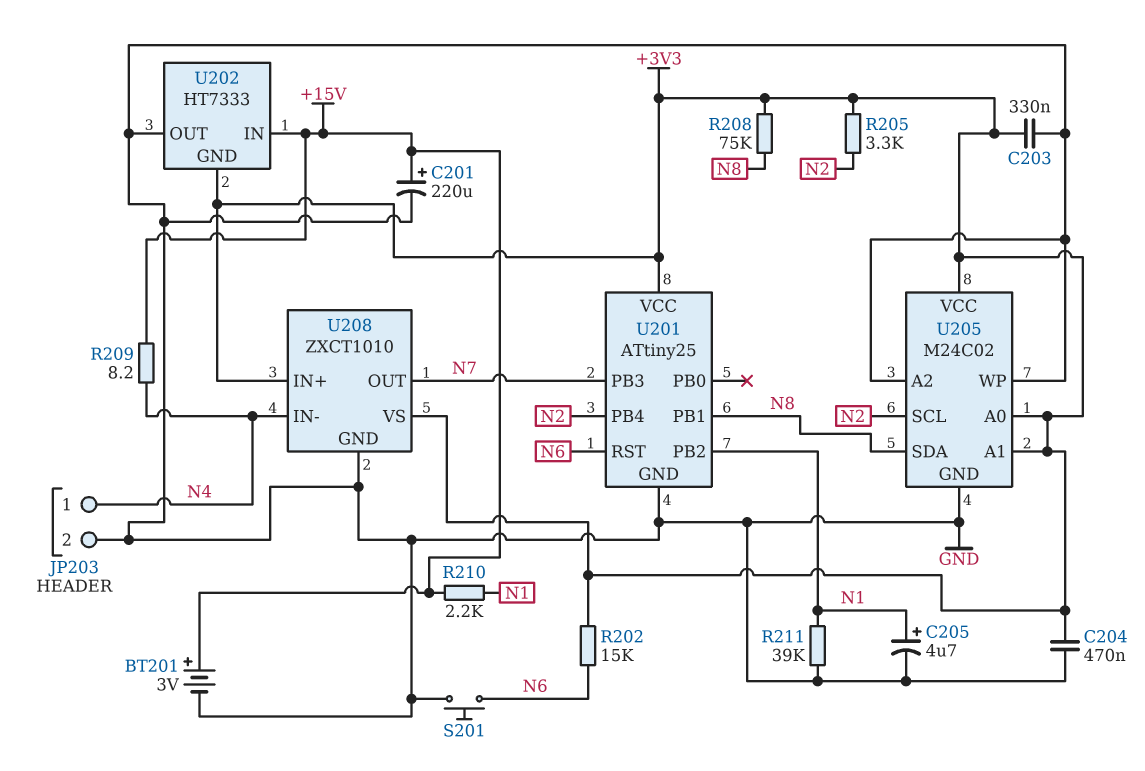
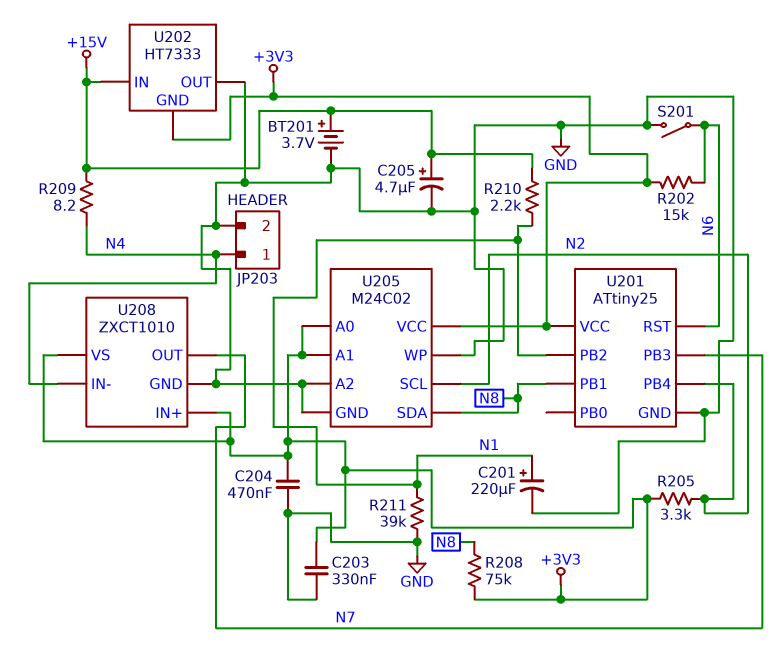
BT201: 3V (plus +15V, minus GND) -> 3.7V (plus +15V, minus GND)
C201: 220uF (plus +15V, minus GND) -> 220uF (plus N1, minus GND)
C205: 4.7uF (plus N1, minus GND) -> 4.7uF (plus +15V, minus GND)
S201: button (GND, N6) -> switch (GND, N6)

